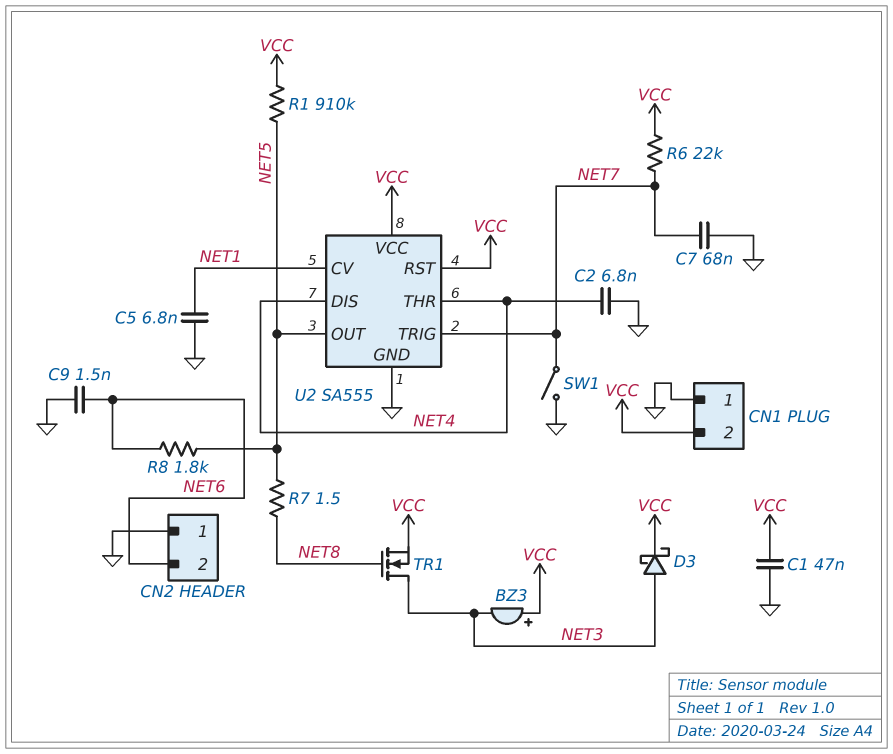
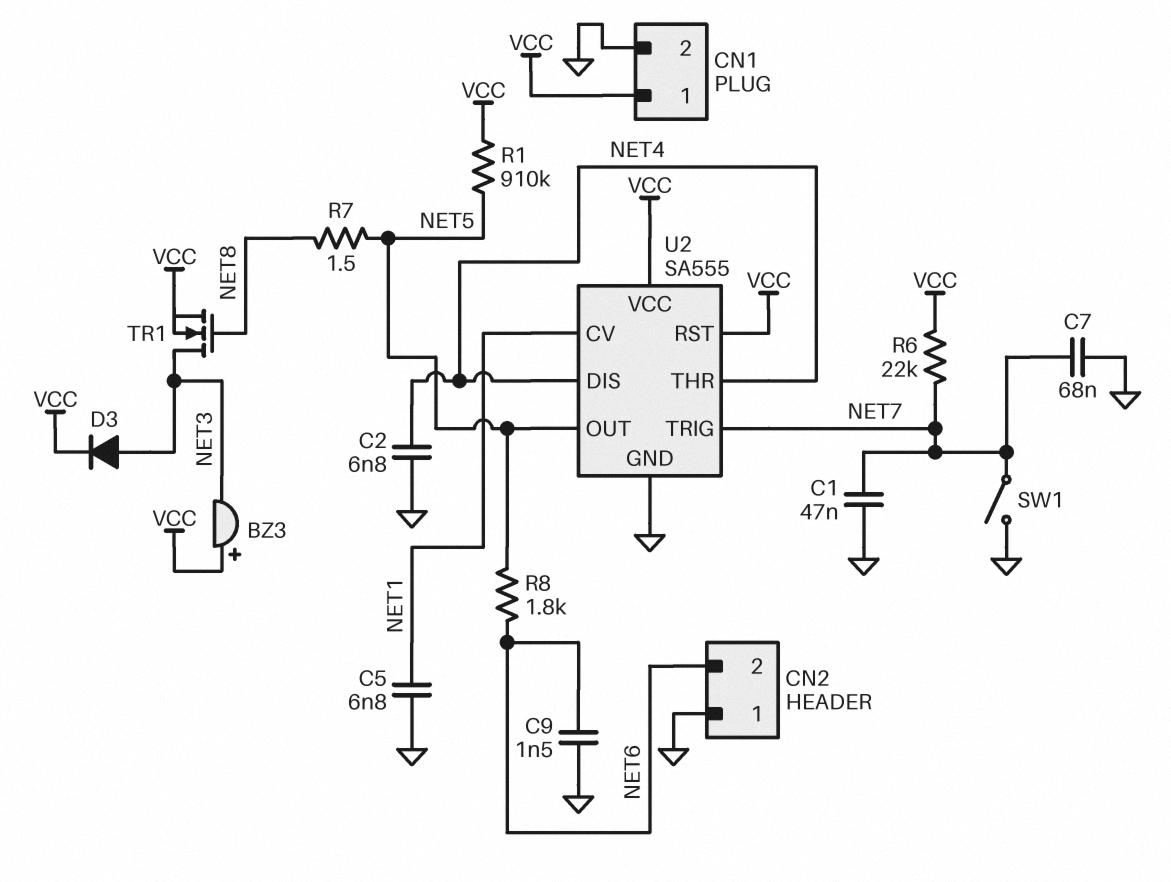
C1: 47nF (GND, VCC) -> 47nF (GND, NET7)
CN1 pin 1: GND -> VCC
CN1 pin 2: VCC -> GND
D3: schottky (A NET3, K VCC) -> diode (A NET3, K VCC)

